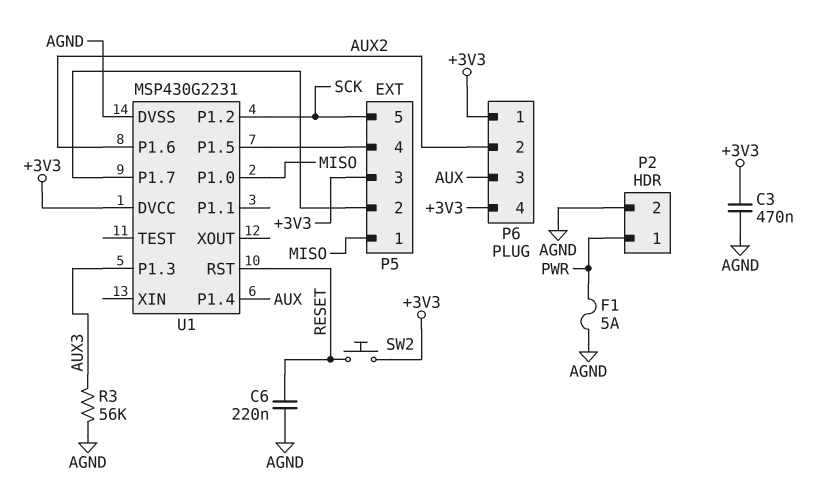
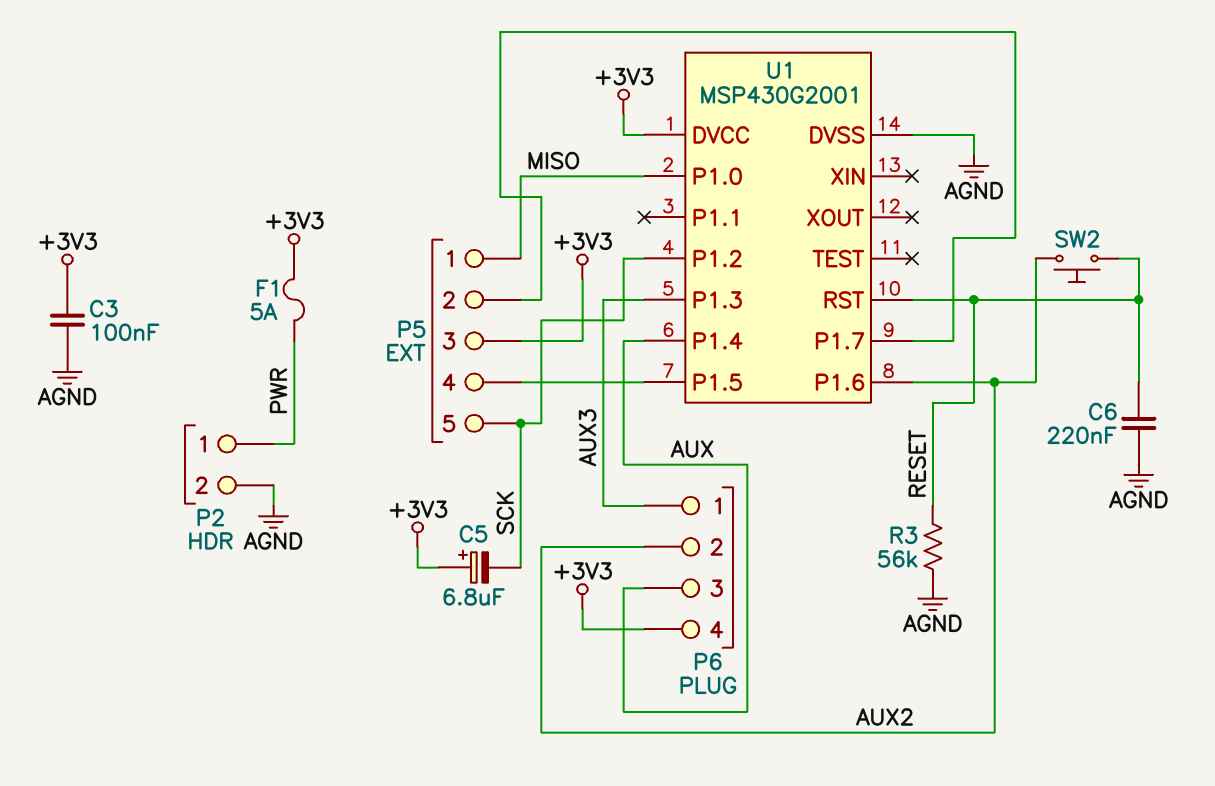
C3: 470nF (+3V3, AGND) -> 100nF (+3V3, AGND)
C5: none -> 6.8uF (plus +3V3, minus SCK)
F1: 5A (AGND, PWR) -> 5A (+3V3, PWR)
P6 pin 1: +3V3 -> AUX3
R3: 56k (AGND, AUX3) -> 56k (AGND, RESET)
SW2: button (+3V3, RESET) -> button (AUX2, RESET)
U1: MSP430G2231 -> MSP430G2001

